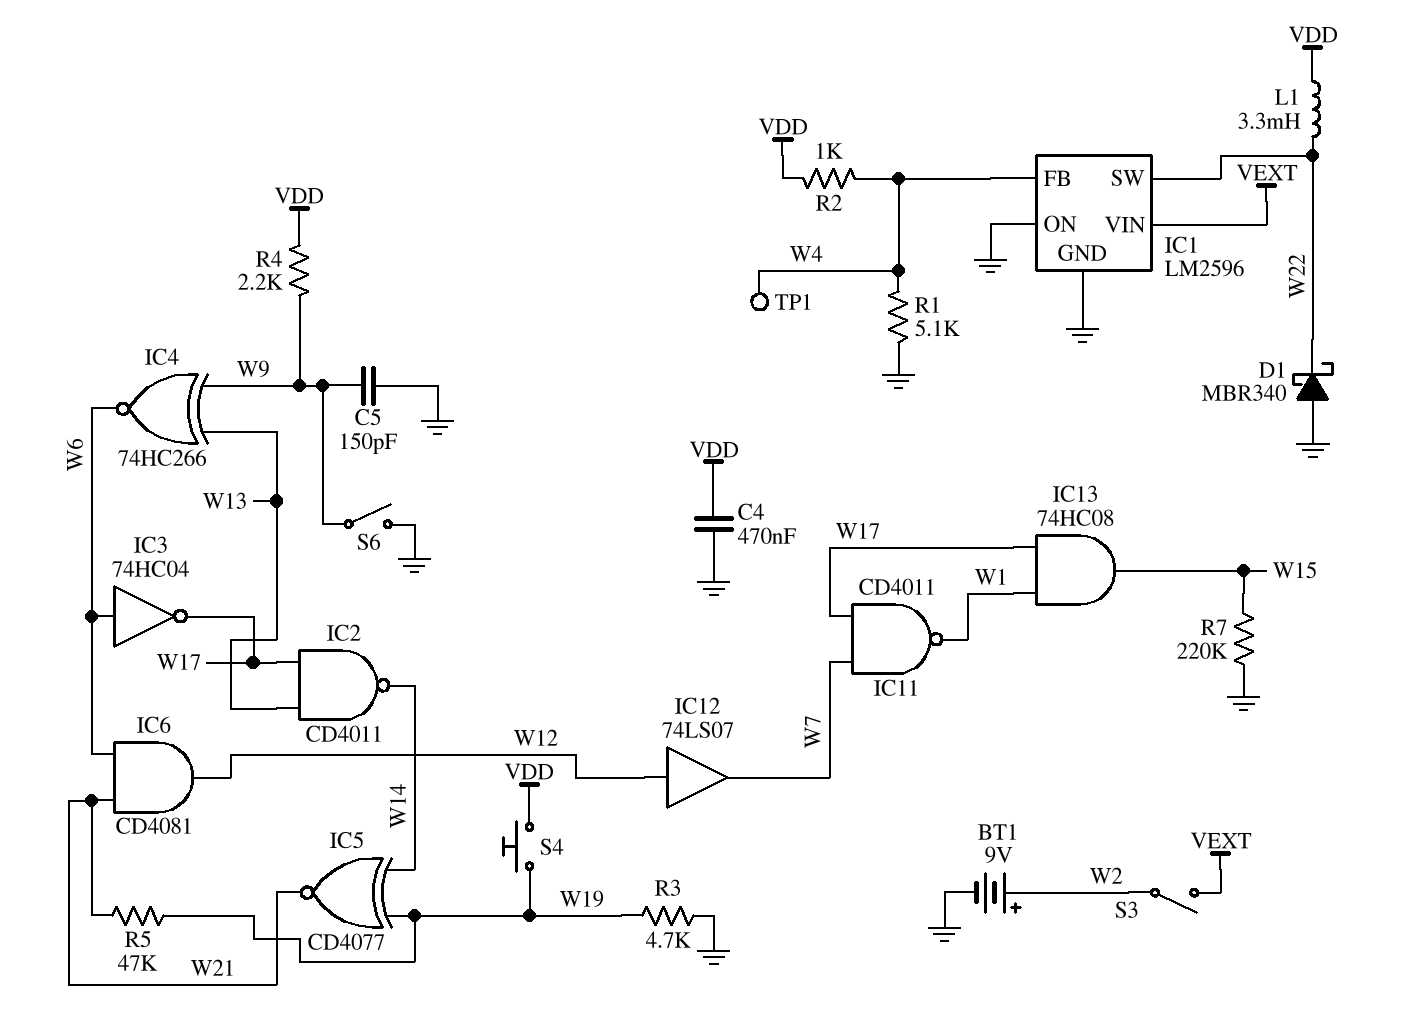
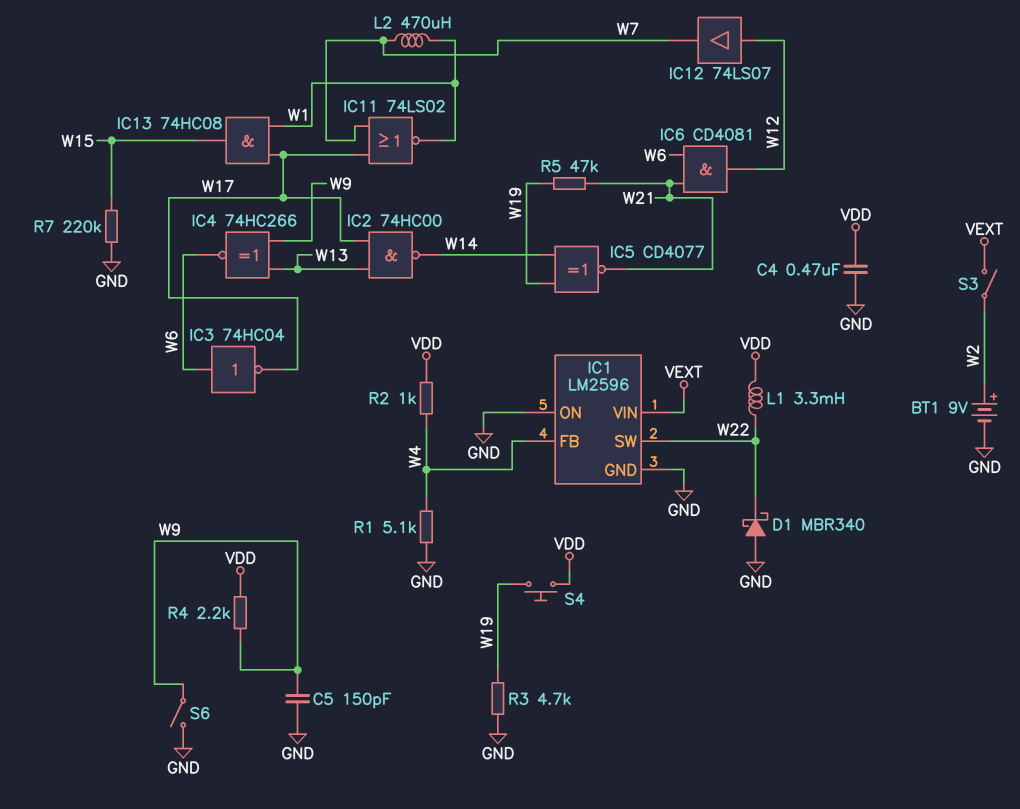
IC2: NAND CD4011 (in W13, in W17, out W14) -> NAND 74HC00 (in W13, in W17, out W14)
IC11: NAND CD4011 (in W7, in W17, out W1) -> NOR 74LS02 (in W7, in W17, out W1)
L2: none -> 470uH (W1, W7)
TP1: test point (W4) -> none

